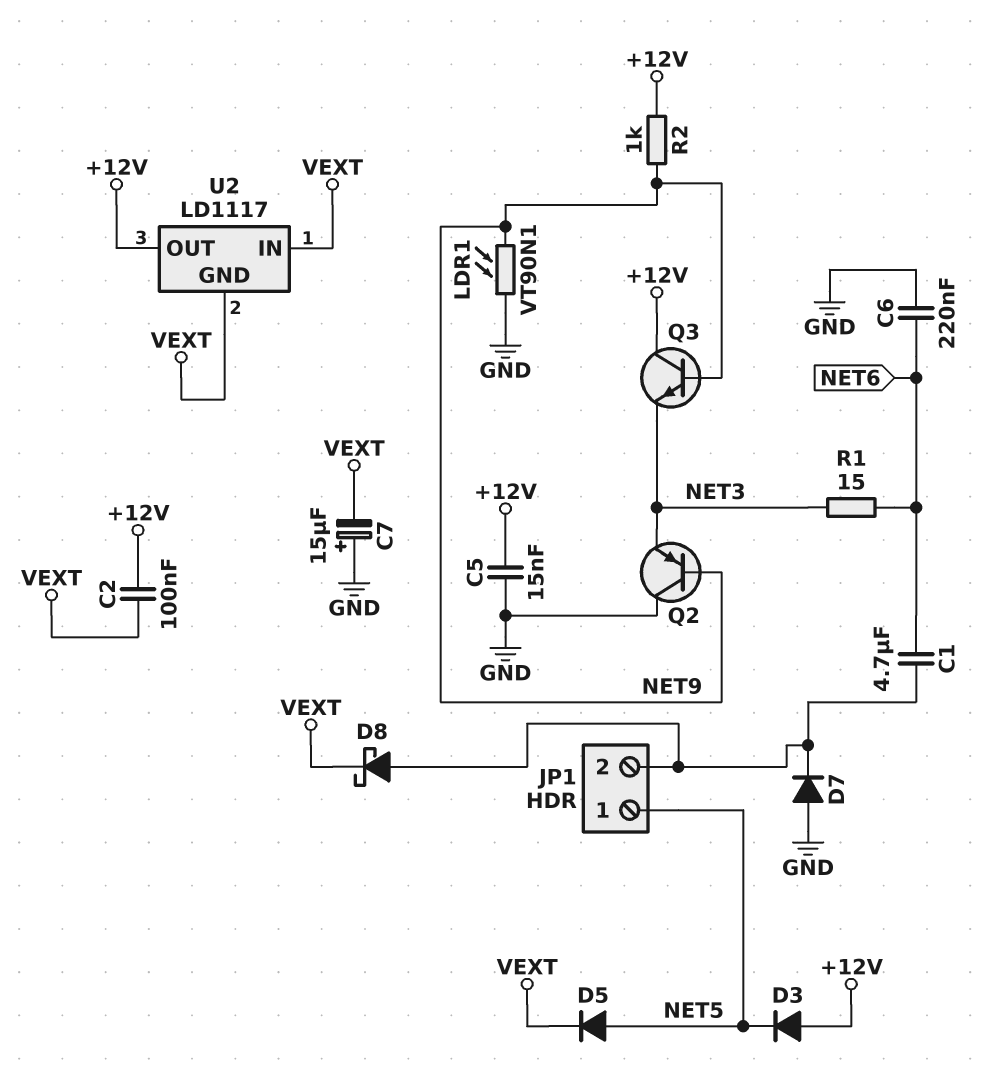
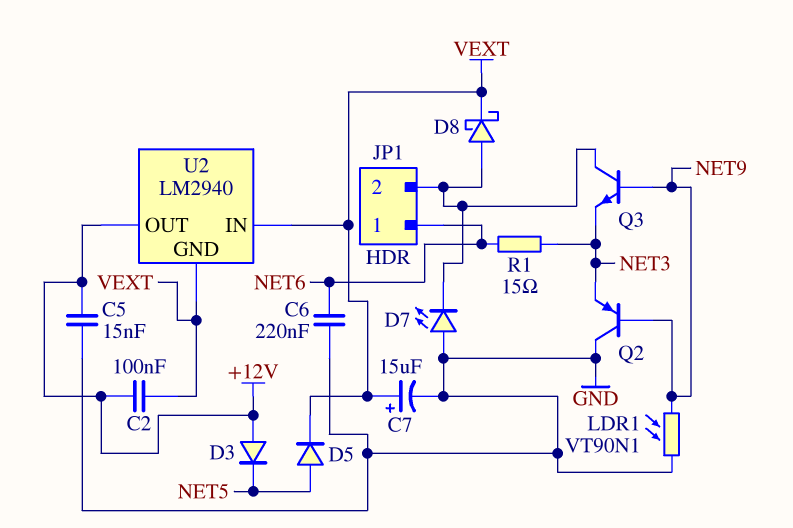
C1: 4.7uF (JP1/2, NET6) -> none
C7: 15uF (plus GND, minus VEXT) -> 15uF (plus VEXT, minus GND)
D7: diode (A GND, K JP1/2) -> LED (A GND, K JP1/2)
JP1 pin 1: NET5 -> NET6
Q3: NPN (B NET9, C +12V, E NET3) -> NPN (B NET9, C JP1/2, E NET3)
R2: 1k (+12V, NET9) -> none
U2: LD1117 -> LM2940

